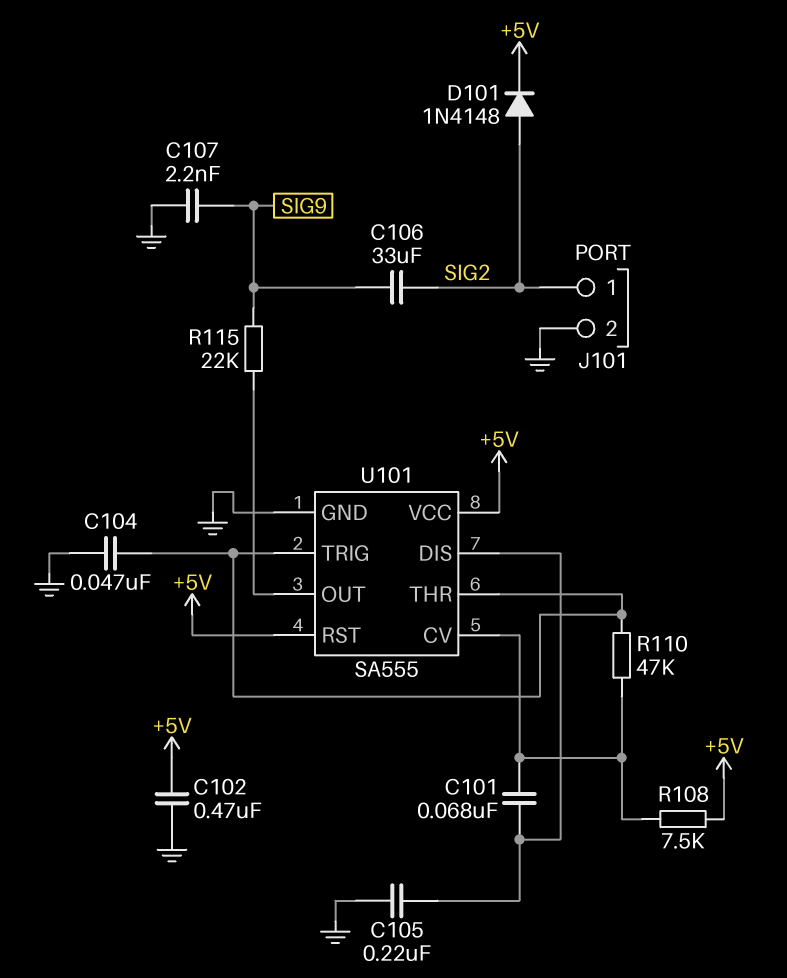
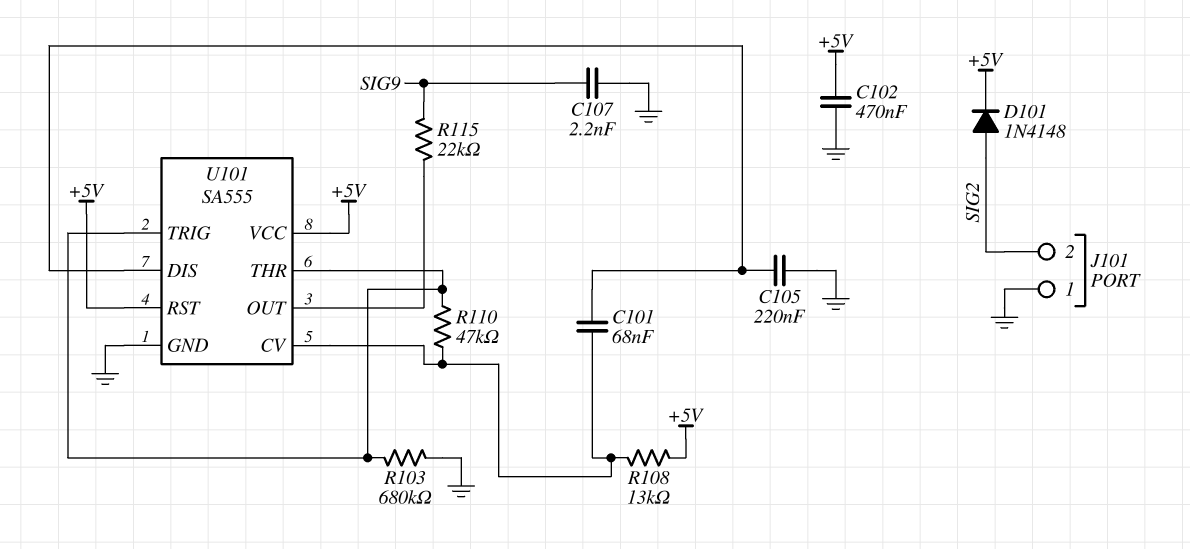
C104: 47nF (GND, U101/THR) -> none
C106: 33uF (SIG2, SIG9) -> none
J101 pin 1: SIG2 -> GND
J101 pin 2: GND -> SIG2
R103: none -> 680k (GND, U101/THR)
R108: 7.5k (+5V, U101/CV) -> 13k (+5V, U101/CV)

